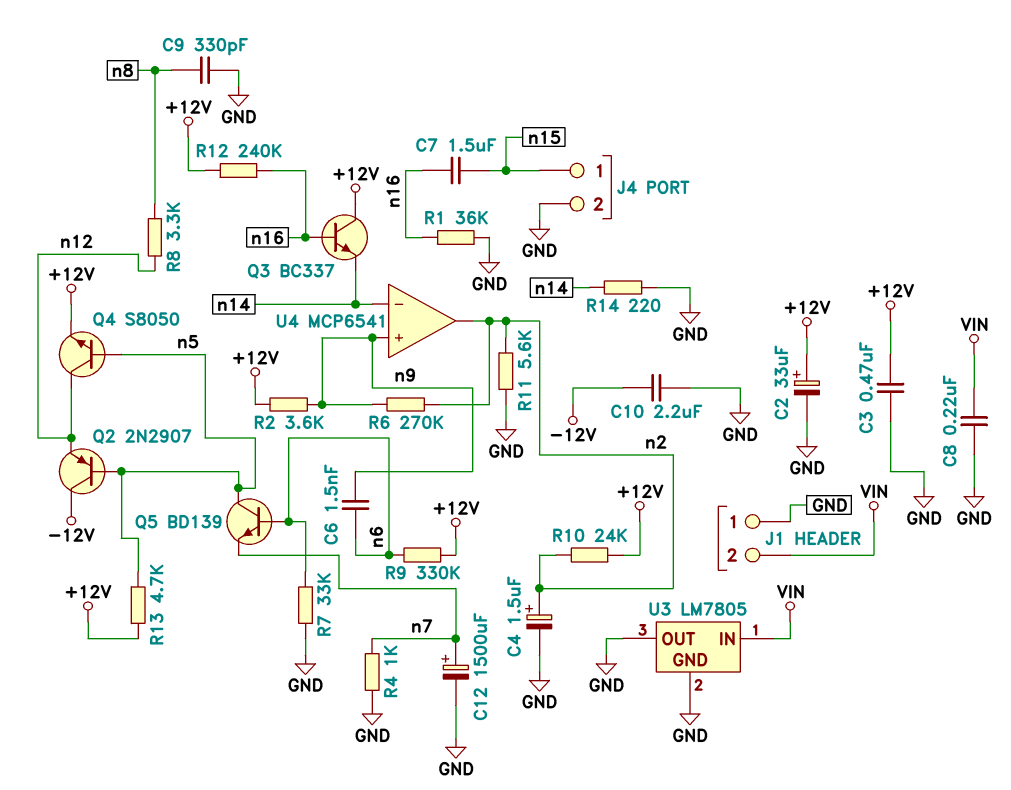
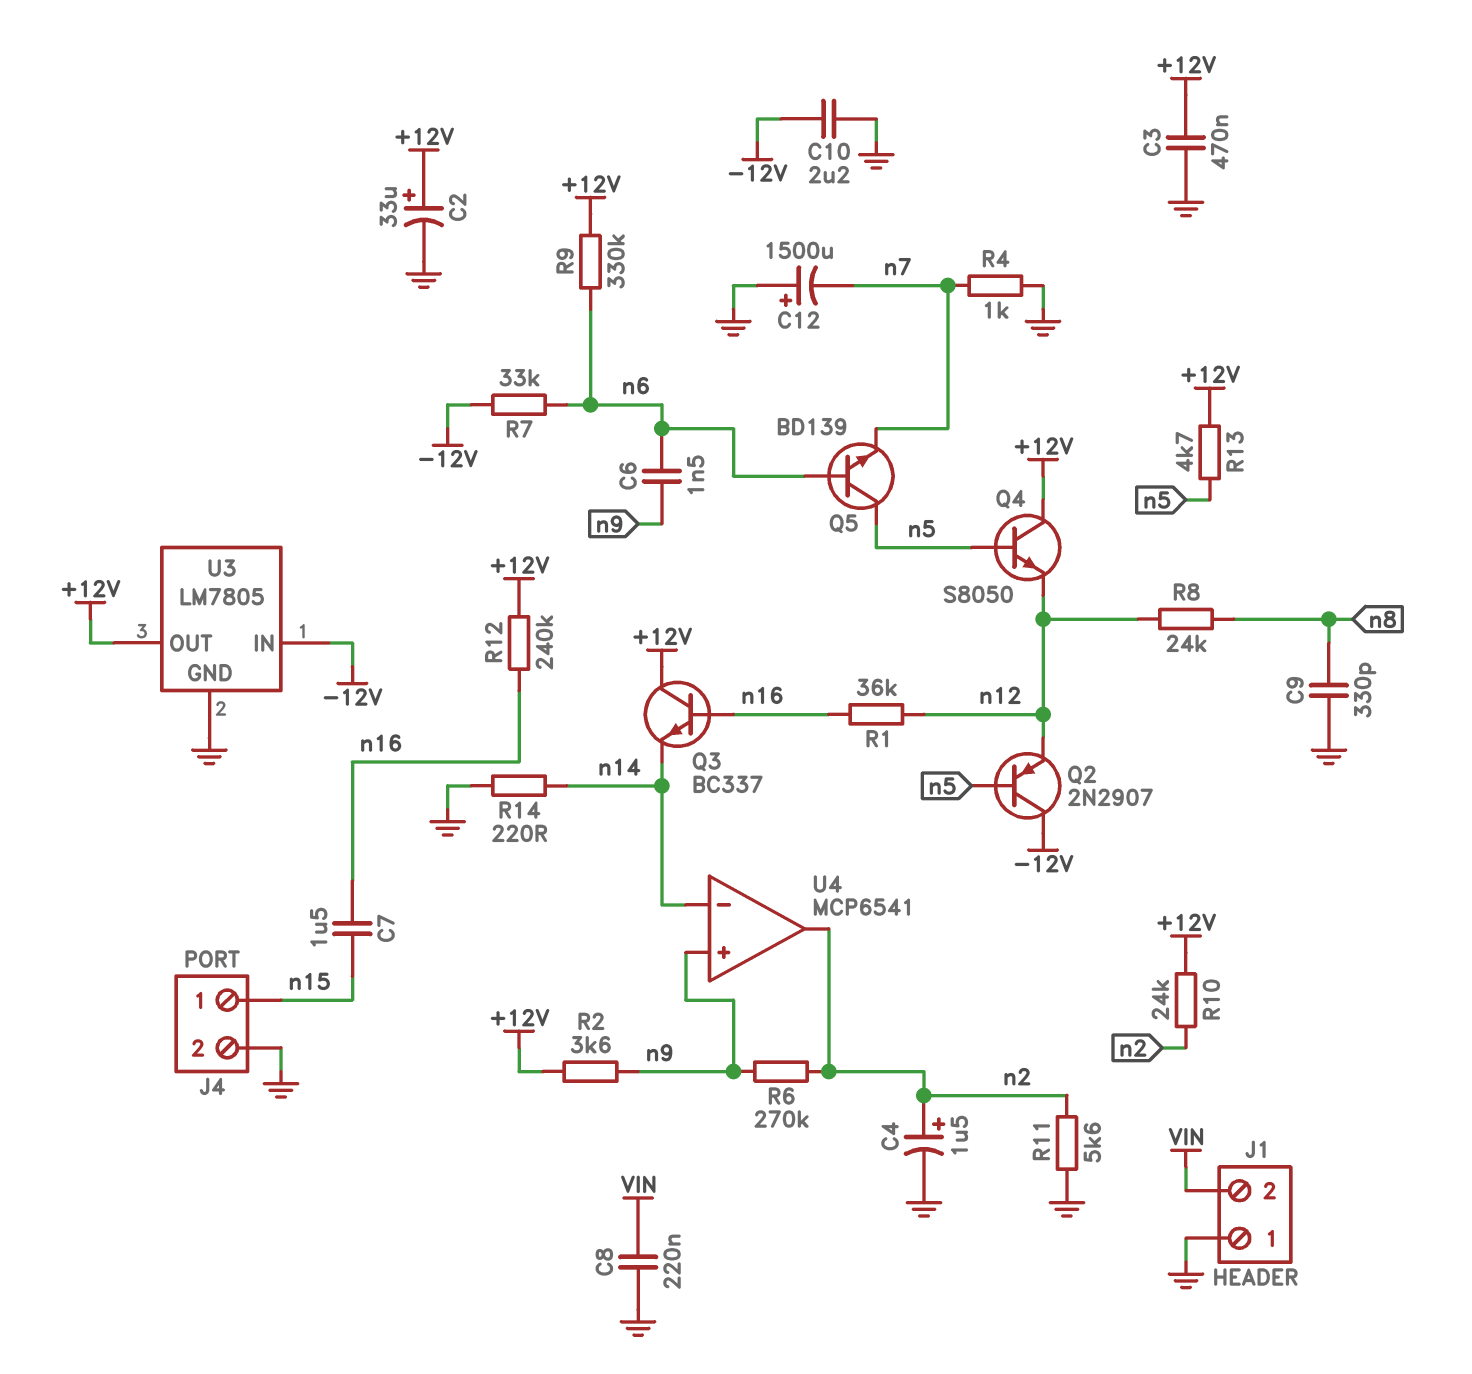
C12: 1500uF (plus n7, minus GND) -> 1500uF (plus GND, minus n7)
Q4: NPN S8050 (B n5, C n12, E +12V) -> NPN S8050 (B n5, C +12V, E n12)
R1: 36k (GND, n16) -> 36k (n12, n16)
R7: 33k (GND, n6) -> 33k (-12V, n6)
R8: 3.3k (n8, n12) -> 24k (n8, n12)
U3 pin IN: VIN -> -12V
U3 pin OUT: GND -> +12V

